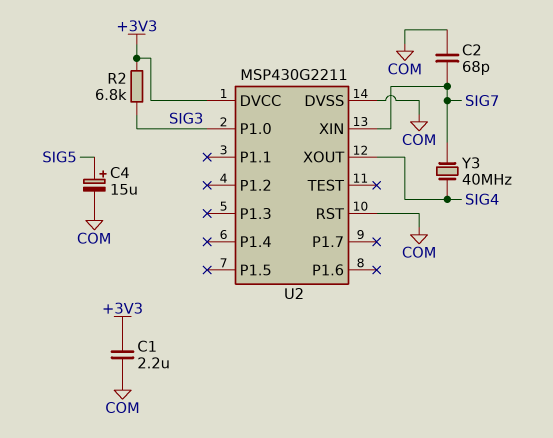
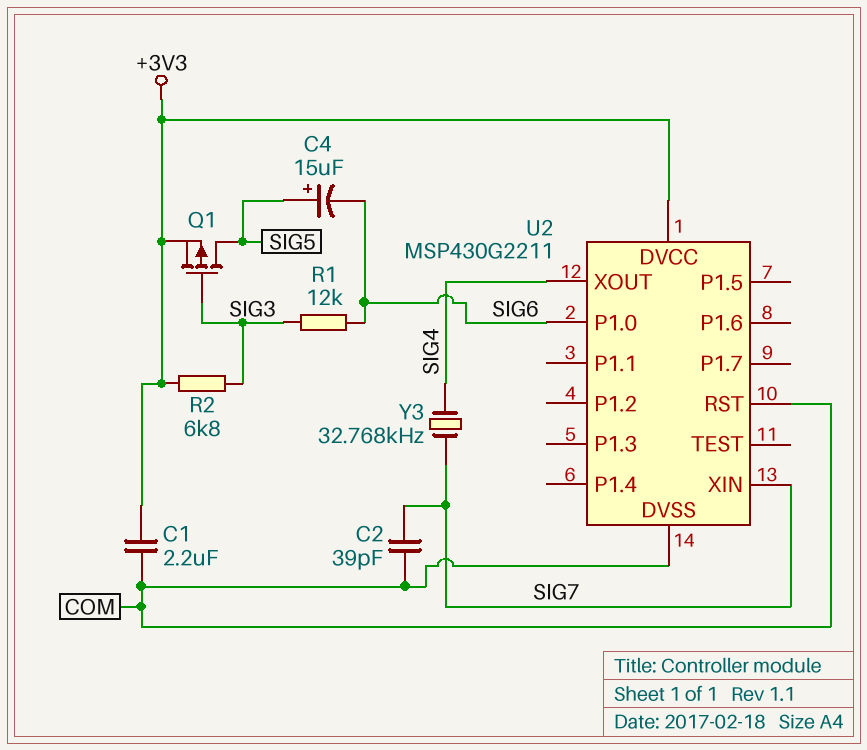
C2: 68pF (COM, SIG7) -> 39pF (COM, SIG7)
C4: 15uF (plus SIG5, minus COM) -> 15uF (plus SIG5, minus SIG6)
Q1: none -> PMOS (G SIG3, D SIG5, S +3V3)
R1: none -> 12k (SIG3, SIG6)
U2 pin P1.0: SIG3 -> SIG6
Y3: 40MHz (SIG4, SIG7) -> 32.768kHz (SIG4, SIG7)

